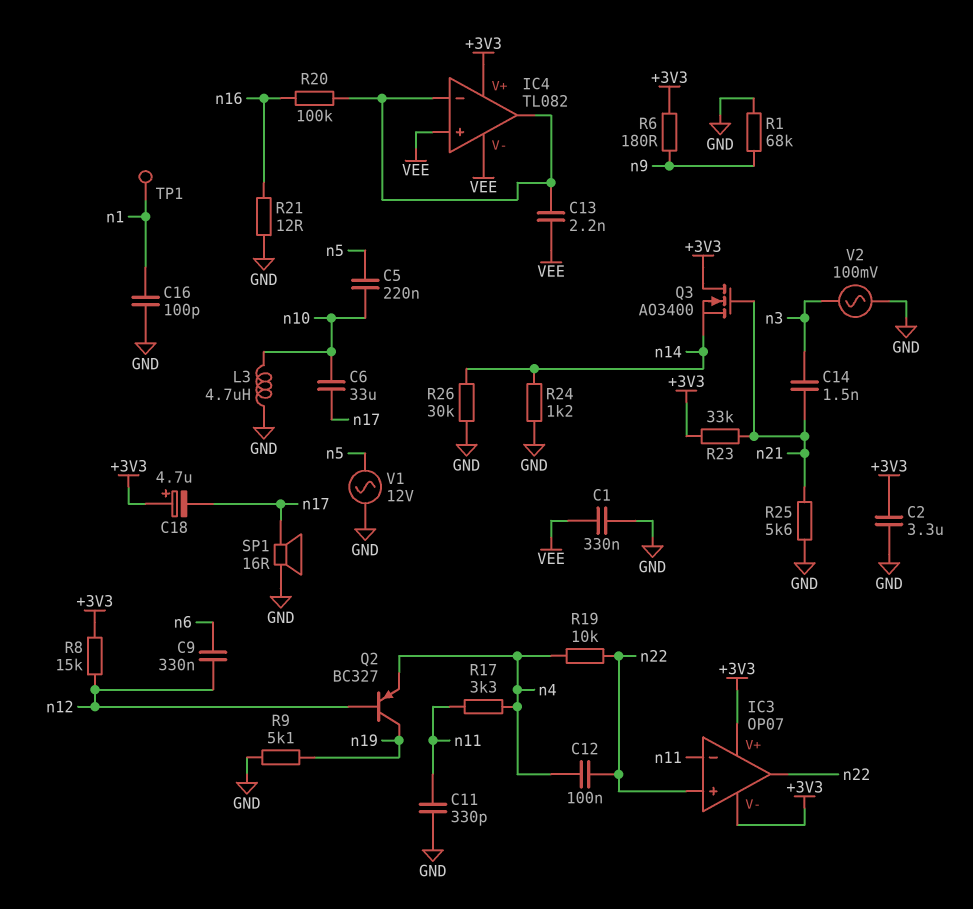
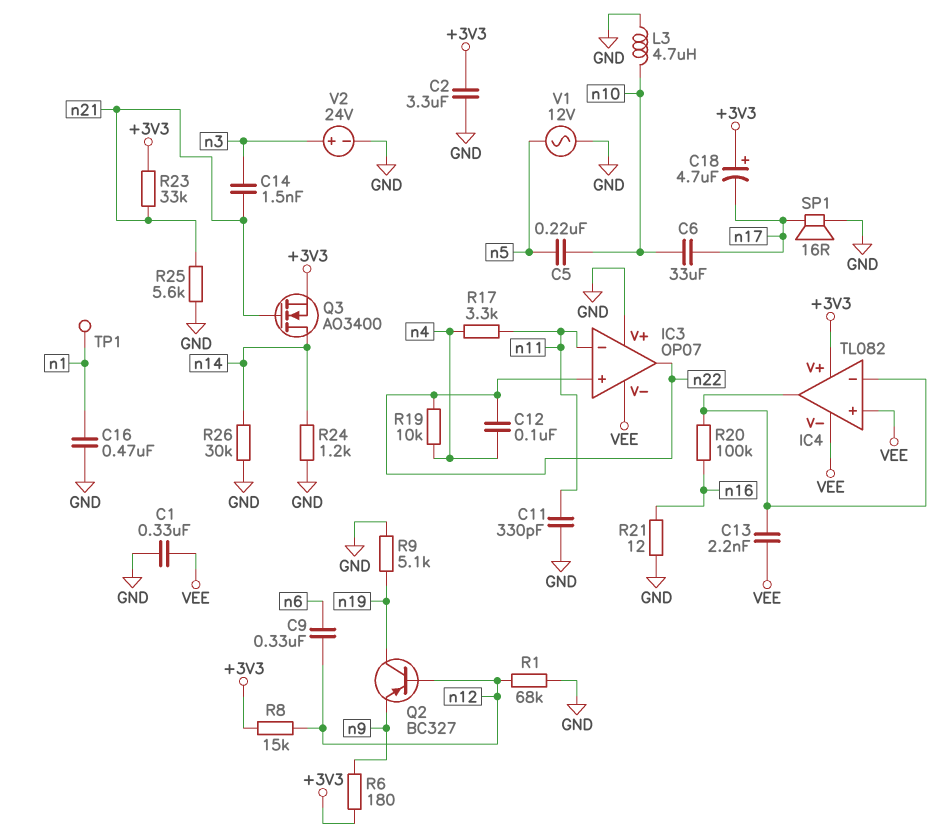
C16: 100pF (GND, n1) -> 470nF (GND, n1)
IC3 pin V+: +3V3 -> GND
IC3 pin V-: +3V3 -> VEE
Q2: PNP BC327 (B n12, C n19, E n4) -> PNP BC327 (B n12, C n19, E n9)
Q3: NMOS AO3400 (G n21, D +3V3, S n14) -> NMOS AO3400 (G n21, D n14, S +3V3)
R1: 68k (GND, n9) -> 68k (GND, n12)
V2: AC 100mV (GND, n3) -> 24V (plus n3, minus GND)

